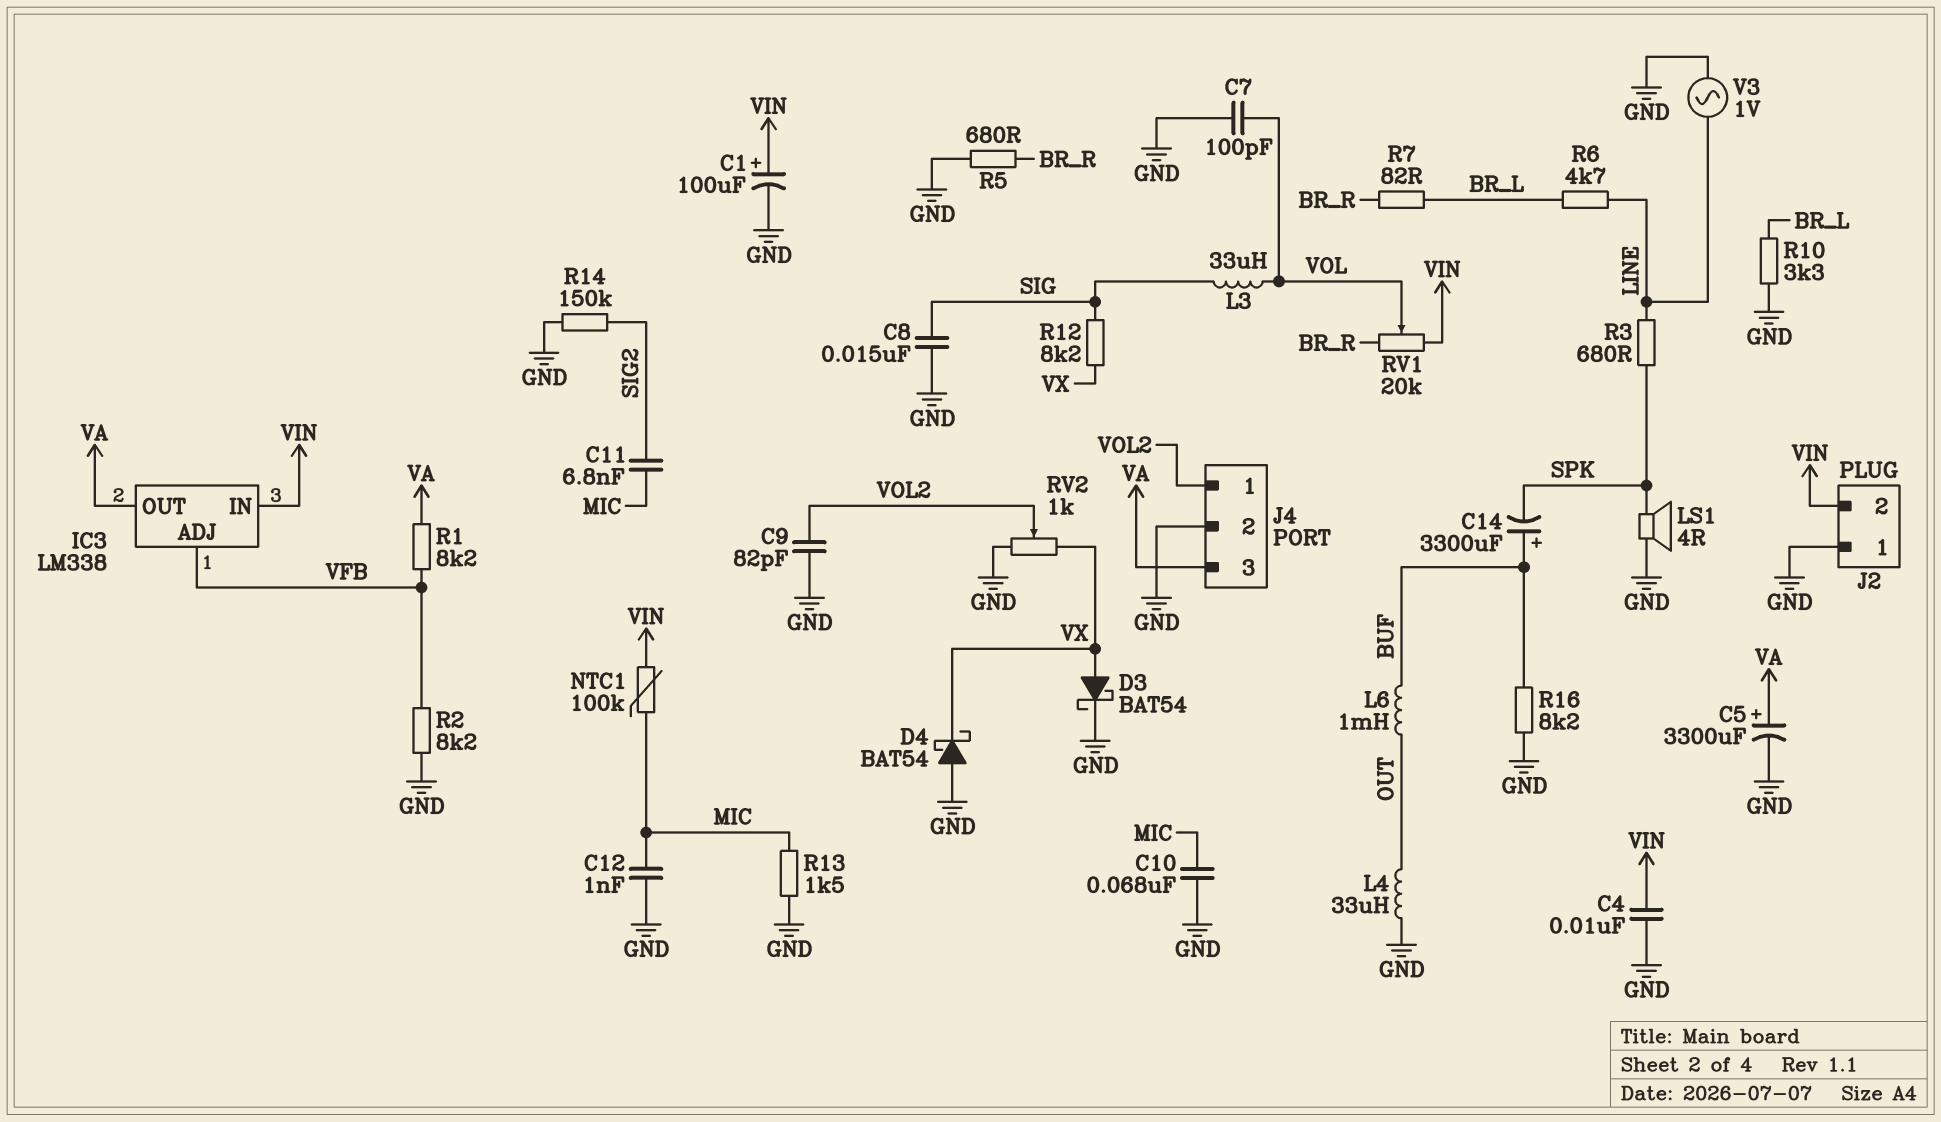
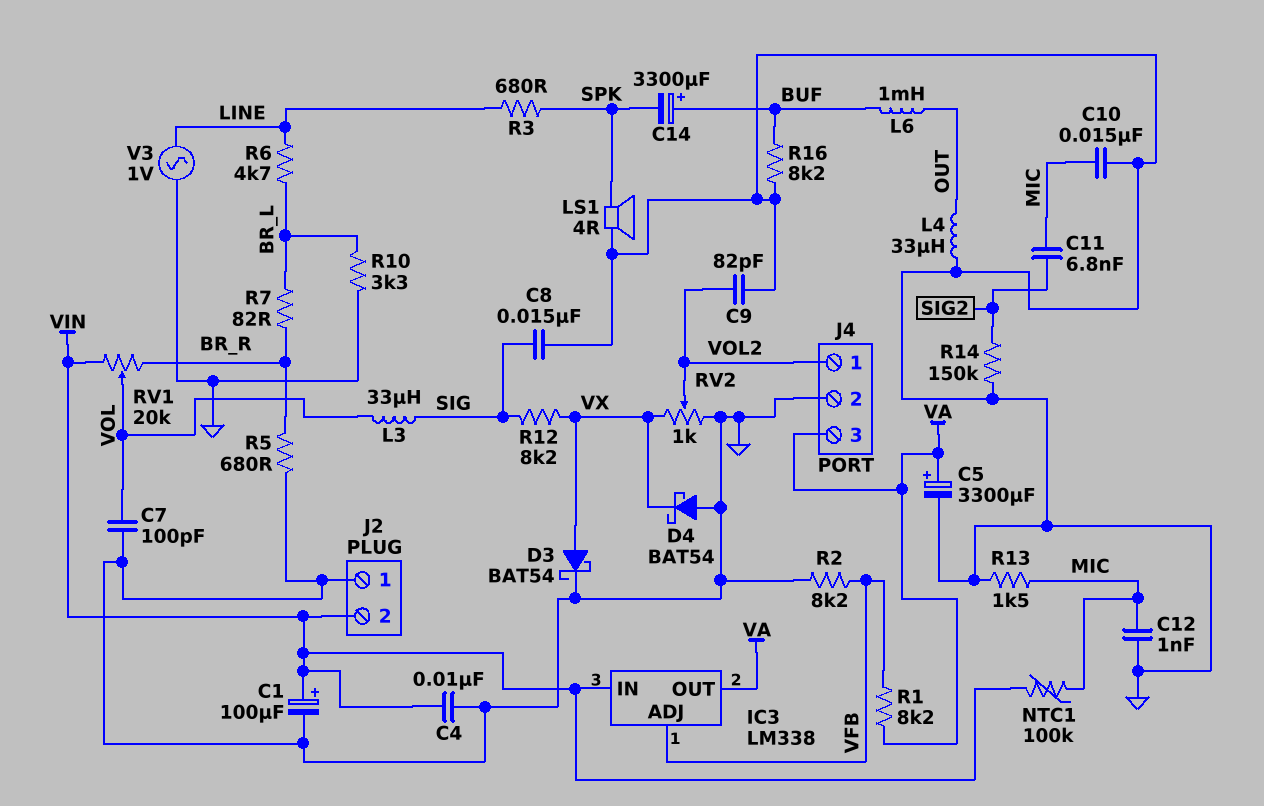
C10: 68nF (GND, MIC) -> 15nF (GND, MIC)

